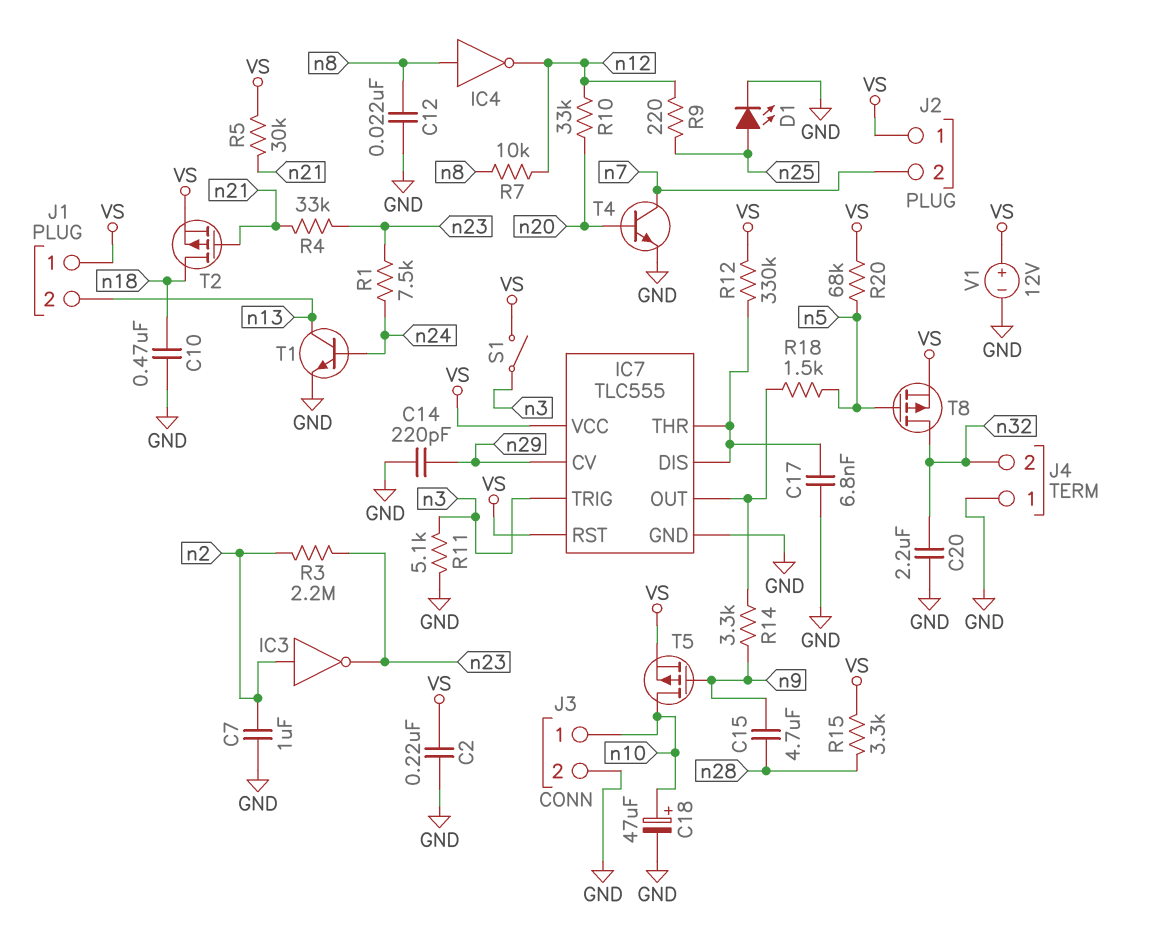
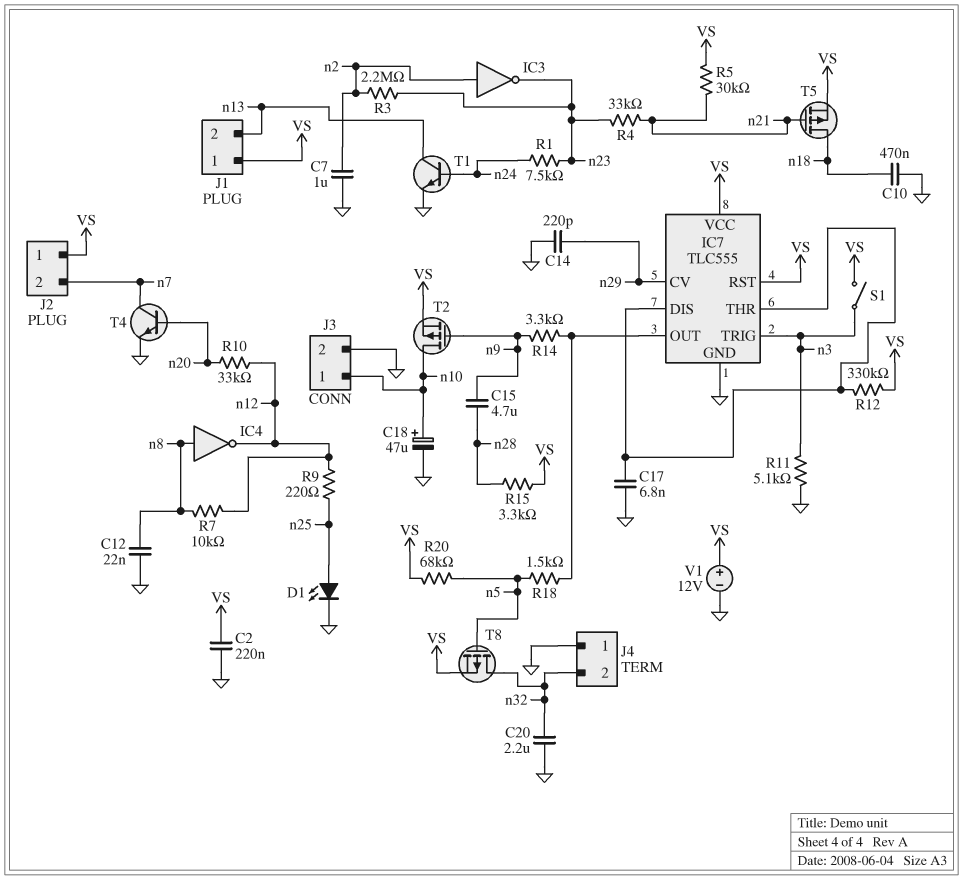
T2: PMOS (G n21, D n18, S VS) -> PMOS (G n9, D n10, S VS)
T5: PMOS (G n9, D n10, S VS) -> PMOS (G n21, D n18, S VS)

